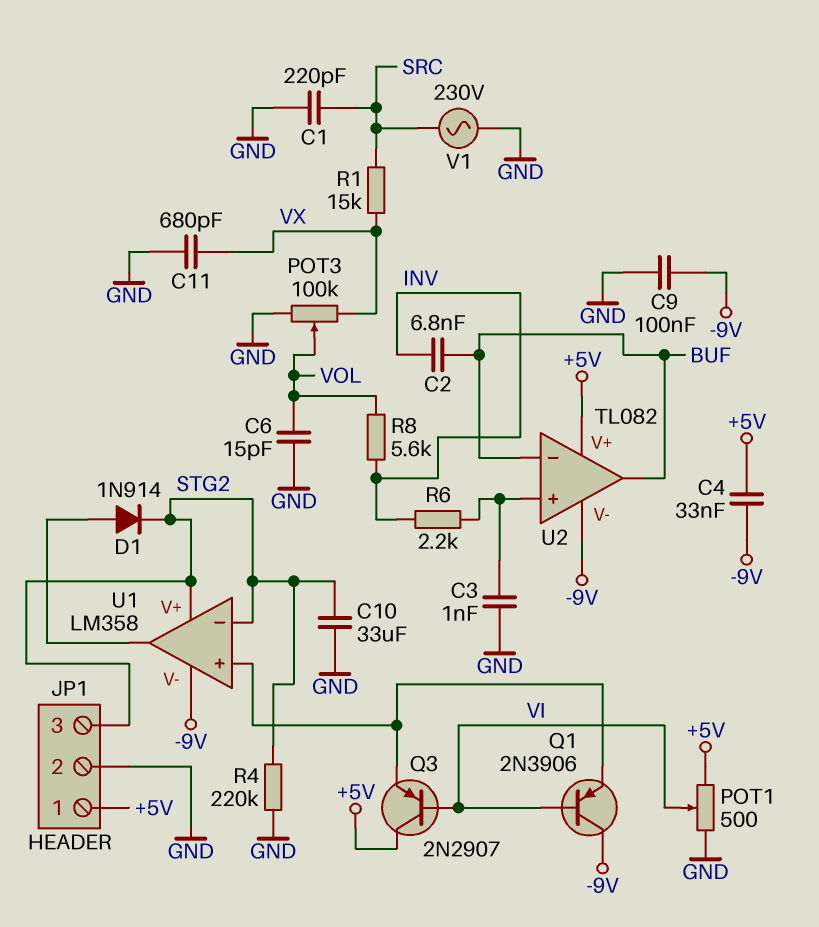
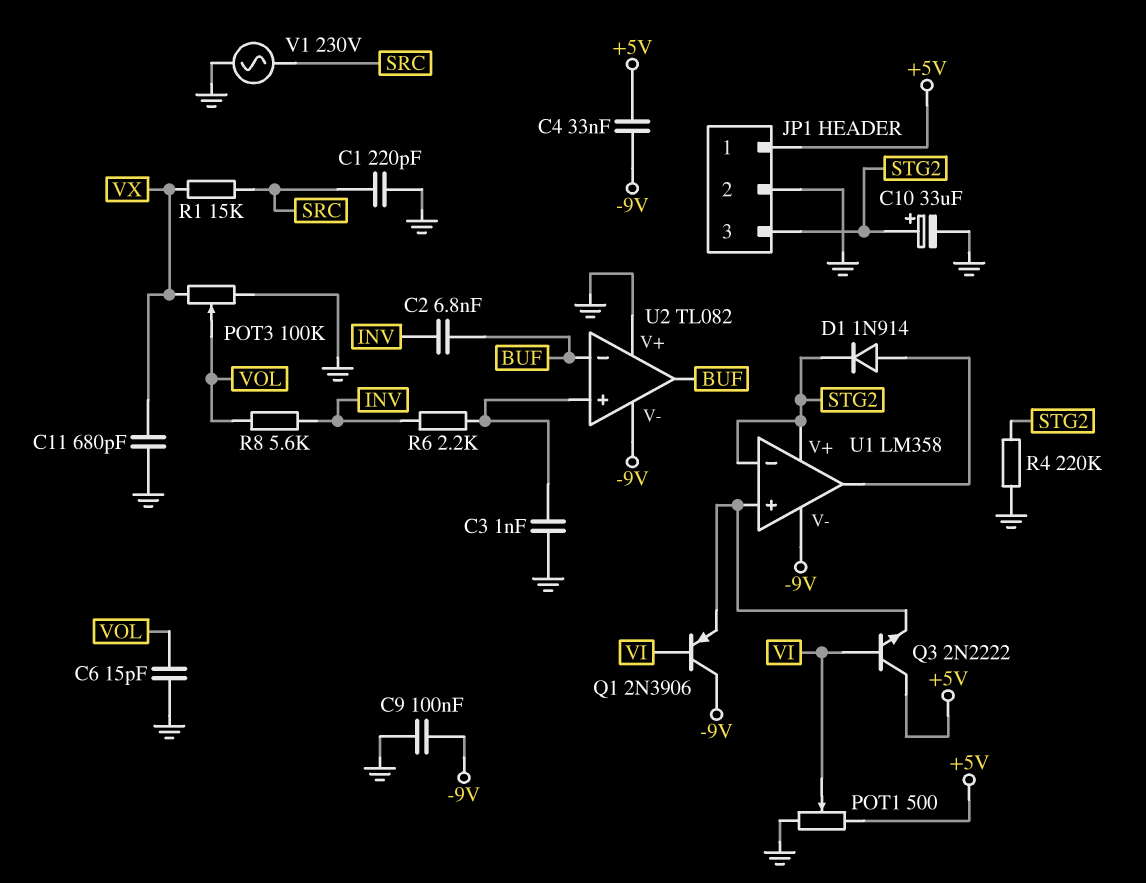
C10: 33uF (GND, STG2) -> 33uF (plus STG2, minus GND)
Q3: PNP 2N2907 (B VI, C +5V, E U1/in+) -> NPN 2N2222 (B VI, C +5V, E U1/in+)
U2 pin V+: +5V -> GND

